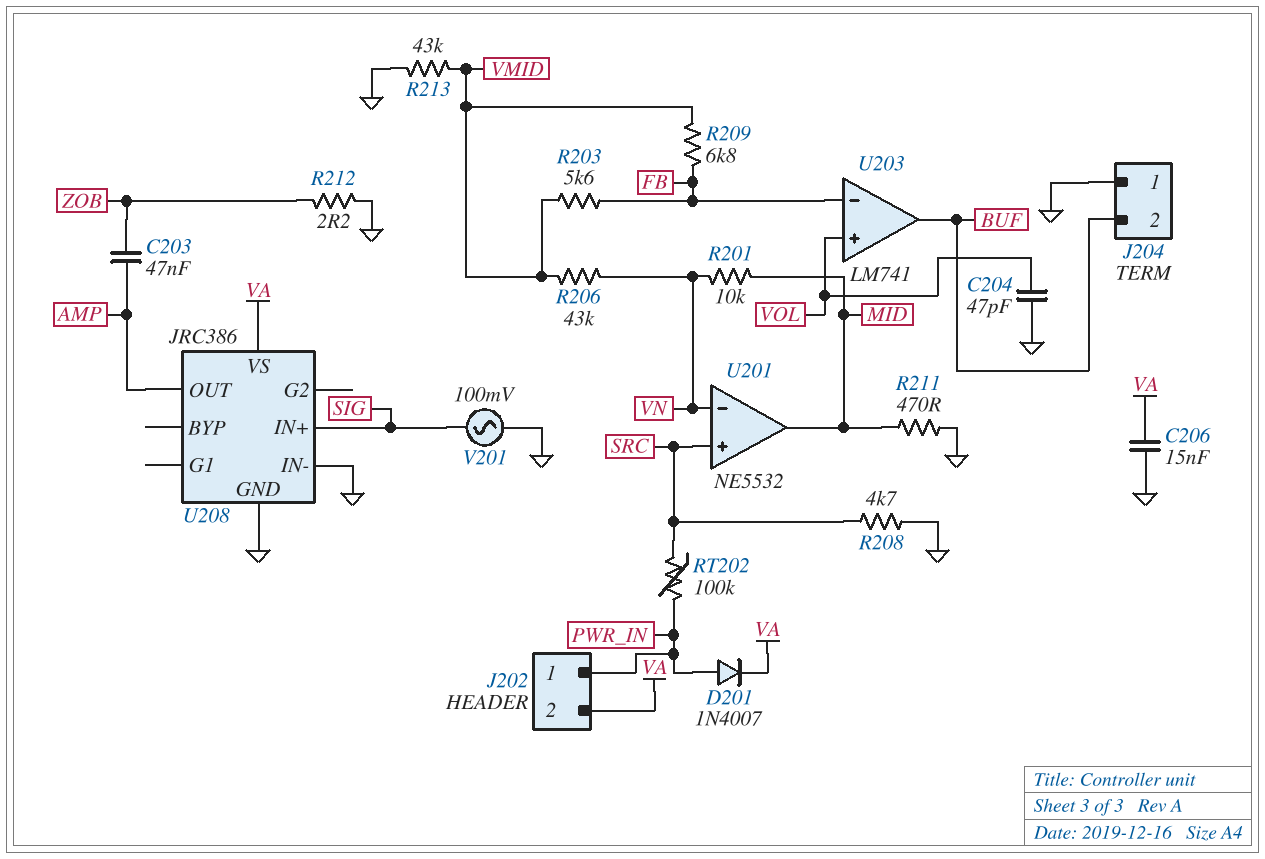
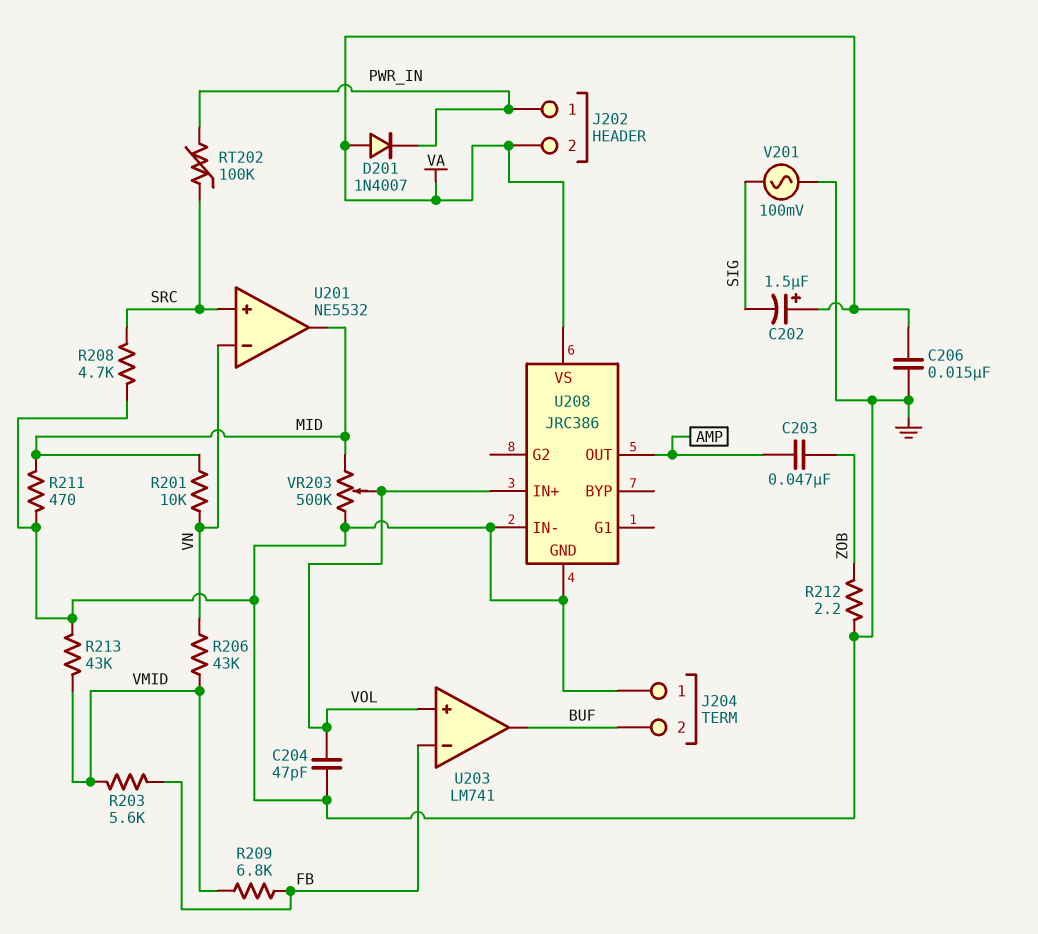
C202: none -> 1.5uF (plus VA, minus SIG)
D201: diode 1N4007 (A PWR_IN, K VA) -> diode 1N4007 (A VA, K PWR_IN)
U208 pin IN+: SIG -> VOL
VR203: none -> 500k (GND, MID, wiper VOL)

